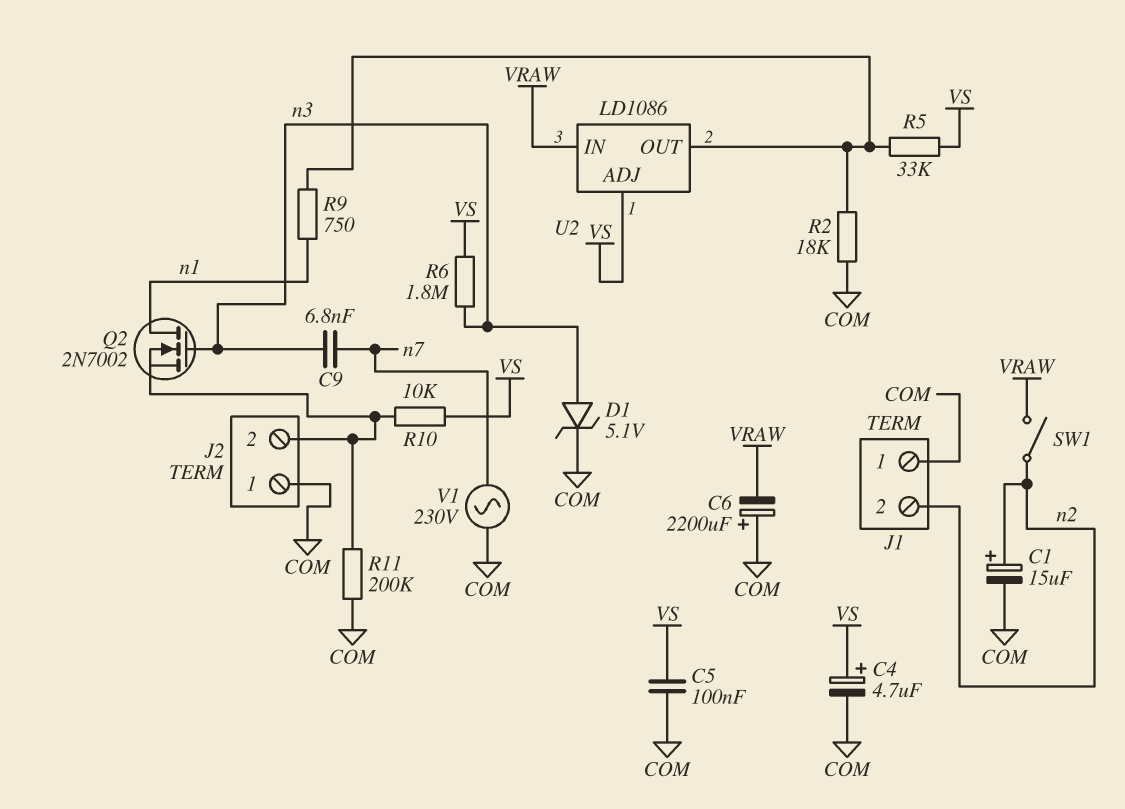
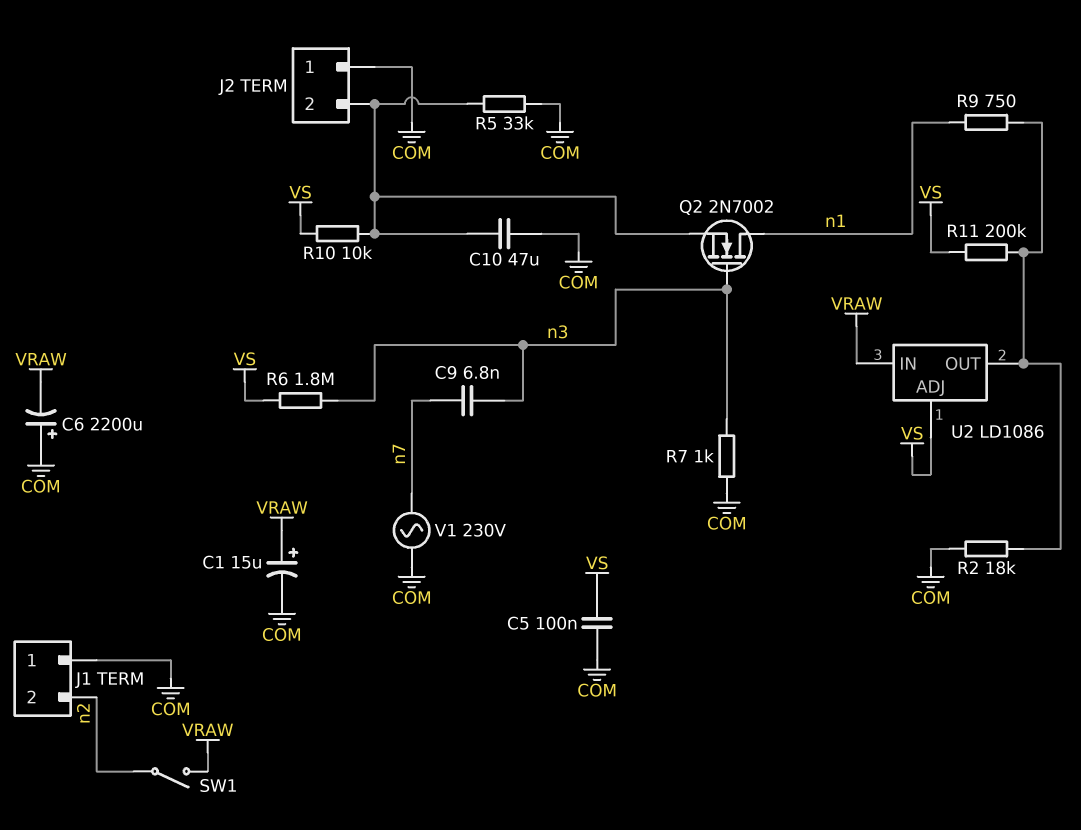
C1: 15uF (plus n2, minus COM) -> 15uF (plus VRAW, minus COM)
C4: 4.7uF (plus VS, minus COM) -> none
C10: none -> 47uF (COM, J2/2)
D1: zener 5.1V (A n3, K COM) -> none
R5: 33k (U2/OUT, VS) -> 33k (COM, J2/2)
R7: none -> 1k (COM, n3)
R11: 200k (COM, J2/2) -> 200k (U2/OUT, VS)

